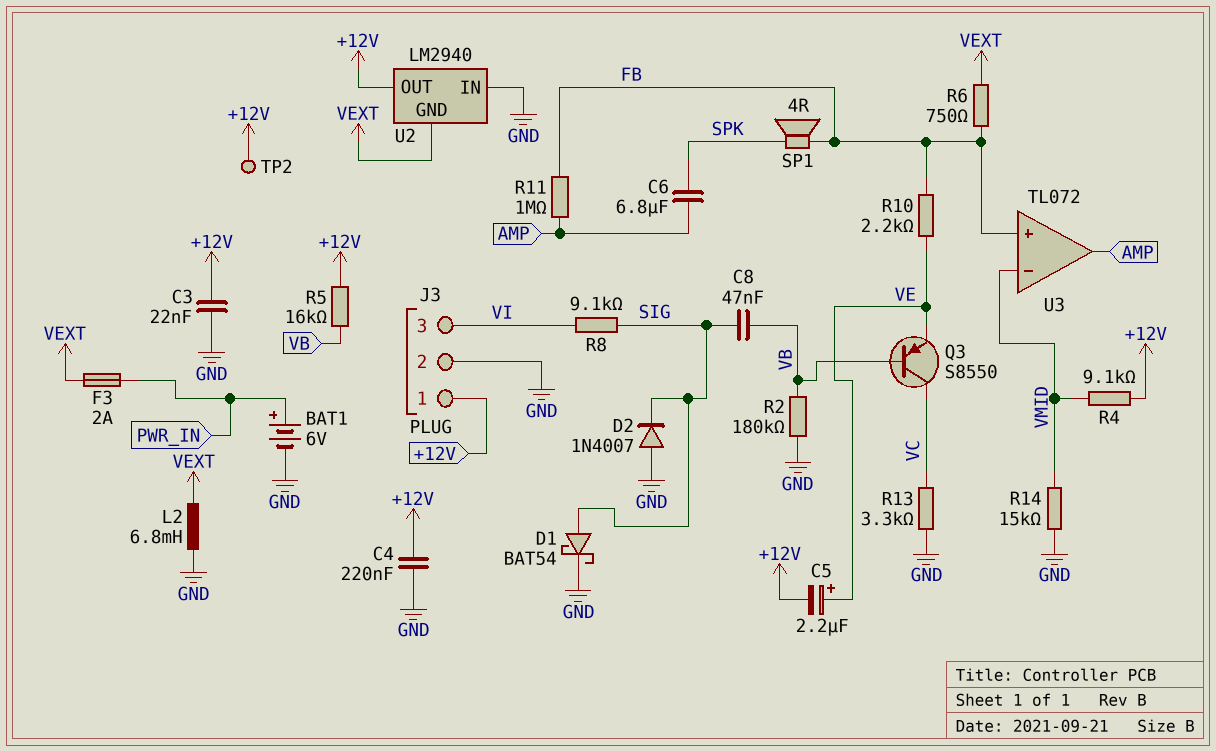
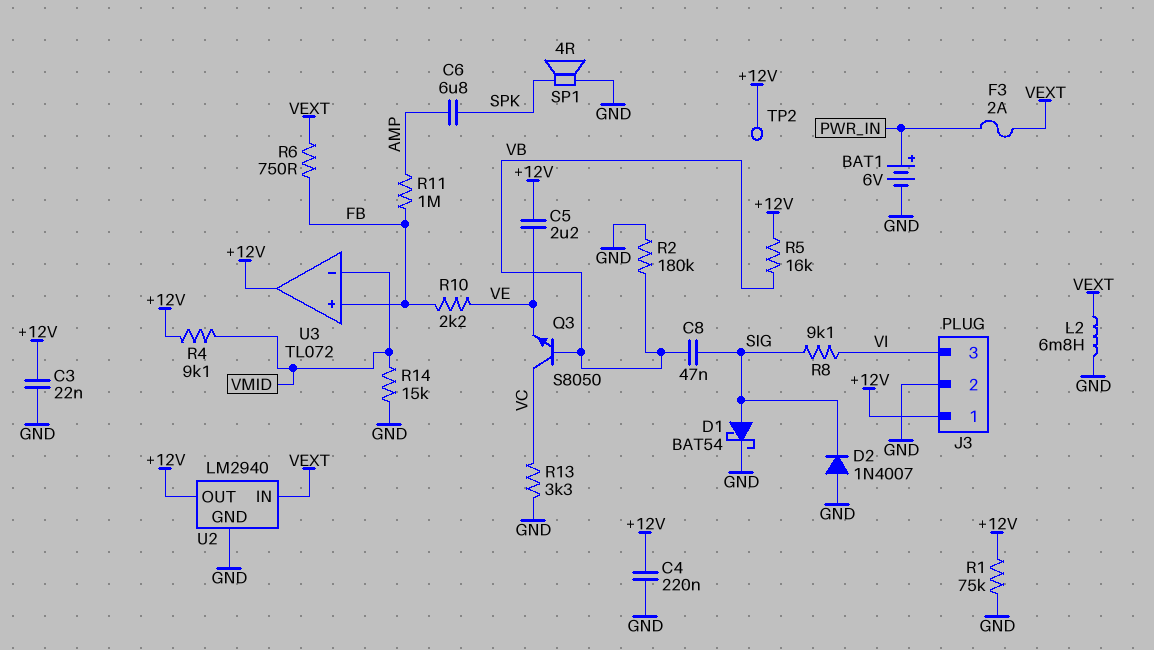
C5: 2.2uF (plus VE, minus +12V) -> 2.2uF (+12V, VE)
Q3: PNP S8550 (B VB, C VC, E VE) -> NPN S8050 (B VB, C VC, E VE)
R1: none -> 75k (+12V, GND)
SP1: speaker 4R (FB, SPK) -> speaker 4R (GND, SPK)
U2 pin GND: VEXT -> GND
U2 pin IN: GND -> VEXT
U3 pin out: AMP -> +12V

